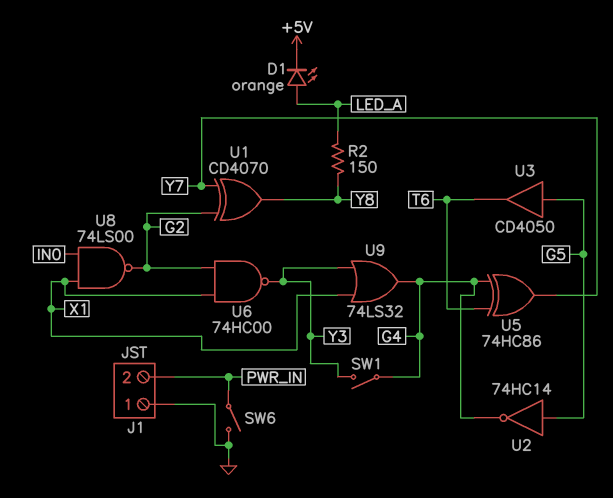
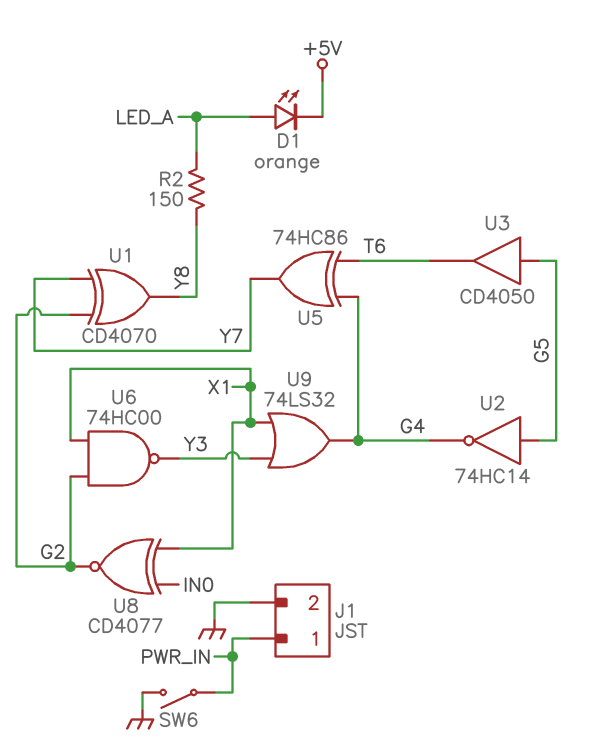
J1 pin 1: GND -> PWR_IN
J1 pin 2: PWR_IN -> GND
SW1: switch (G4, Y3) -> none
U8: NAND 74LS00 (in IN0, in X1, out G2) -> XNOR CD4077 (in IN0, in X1, out G2)

